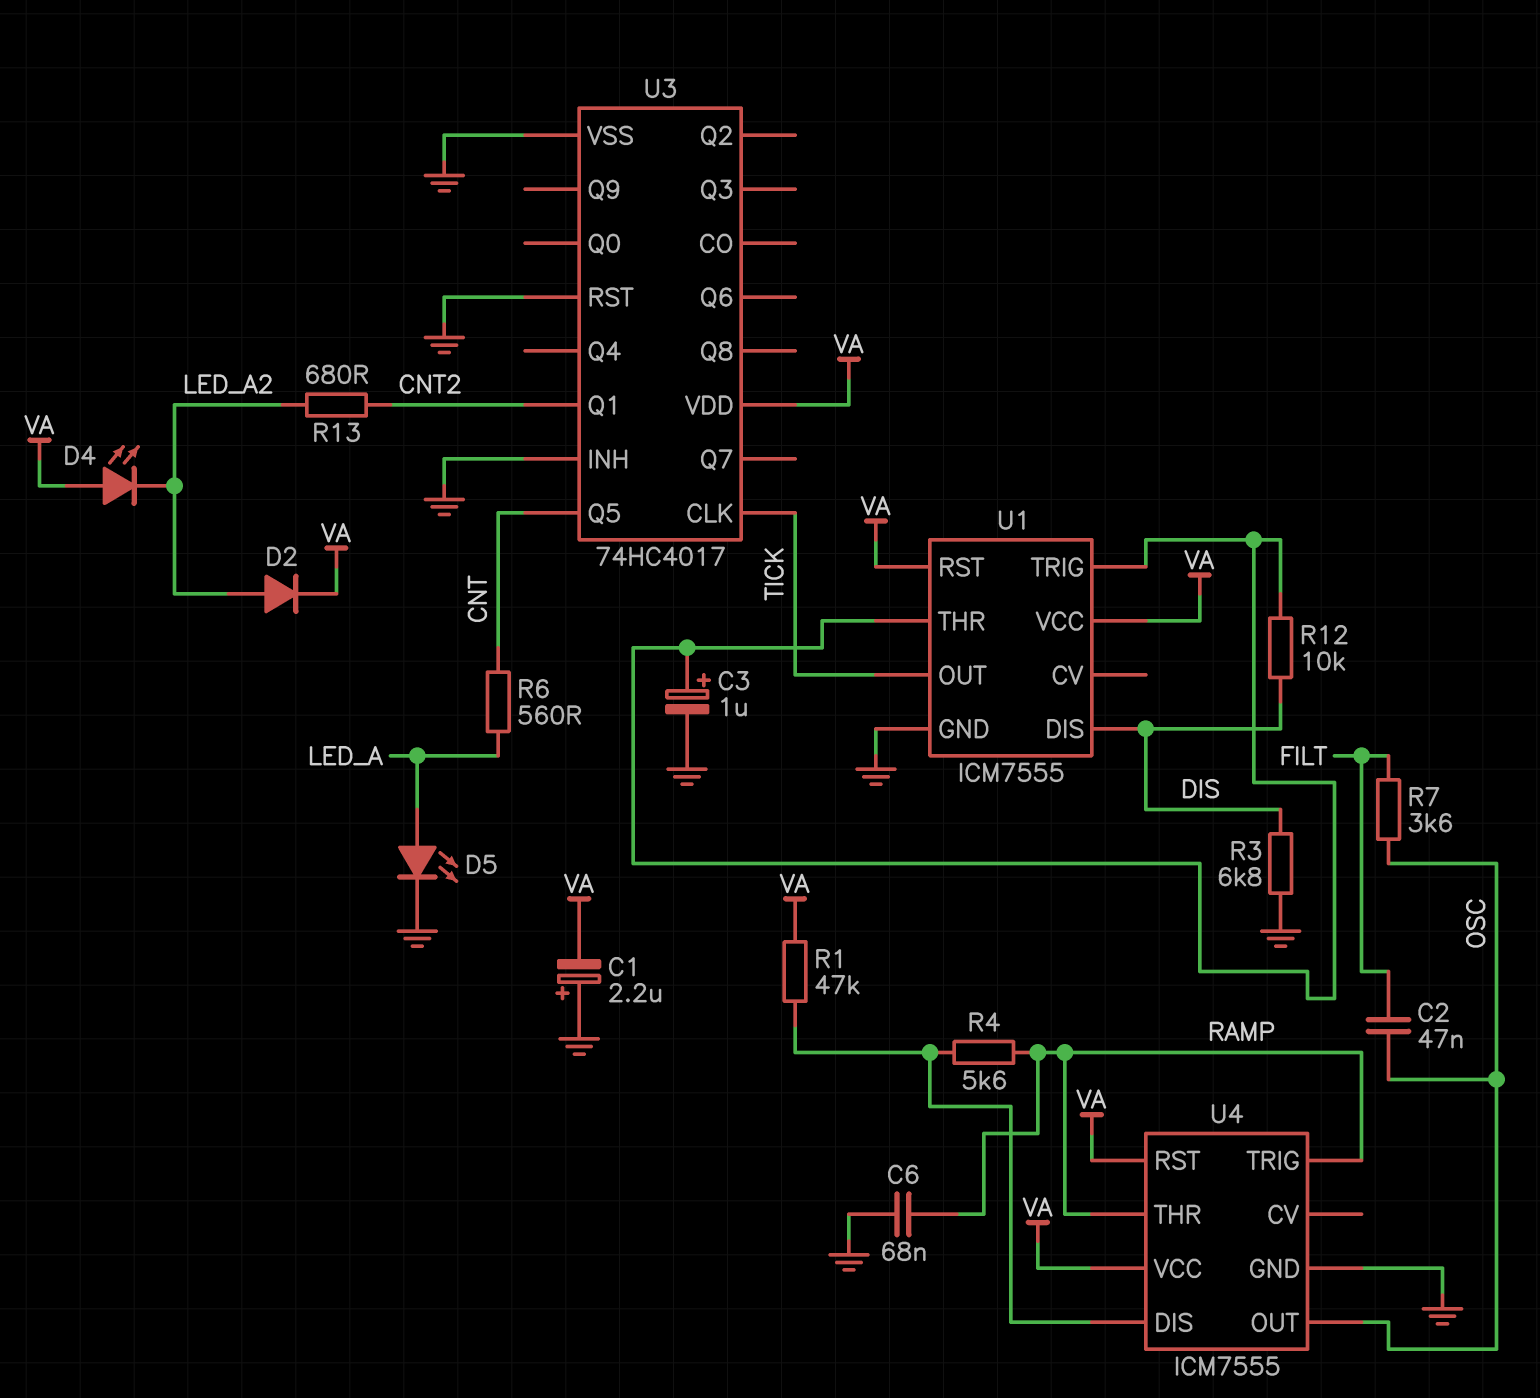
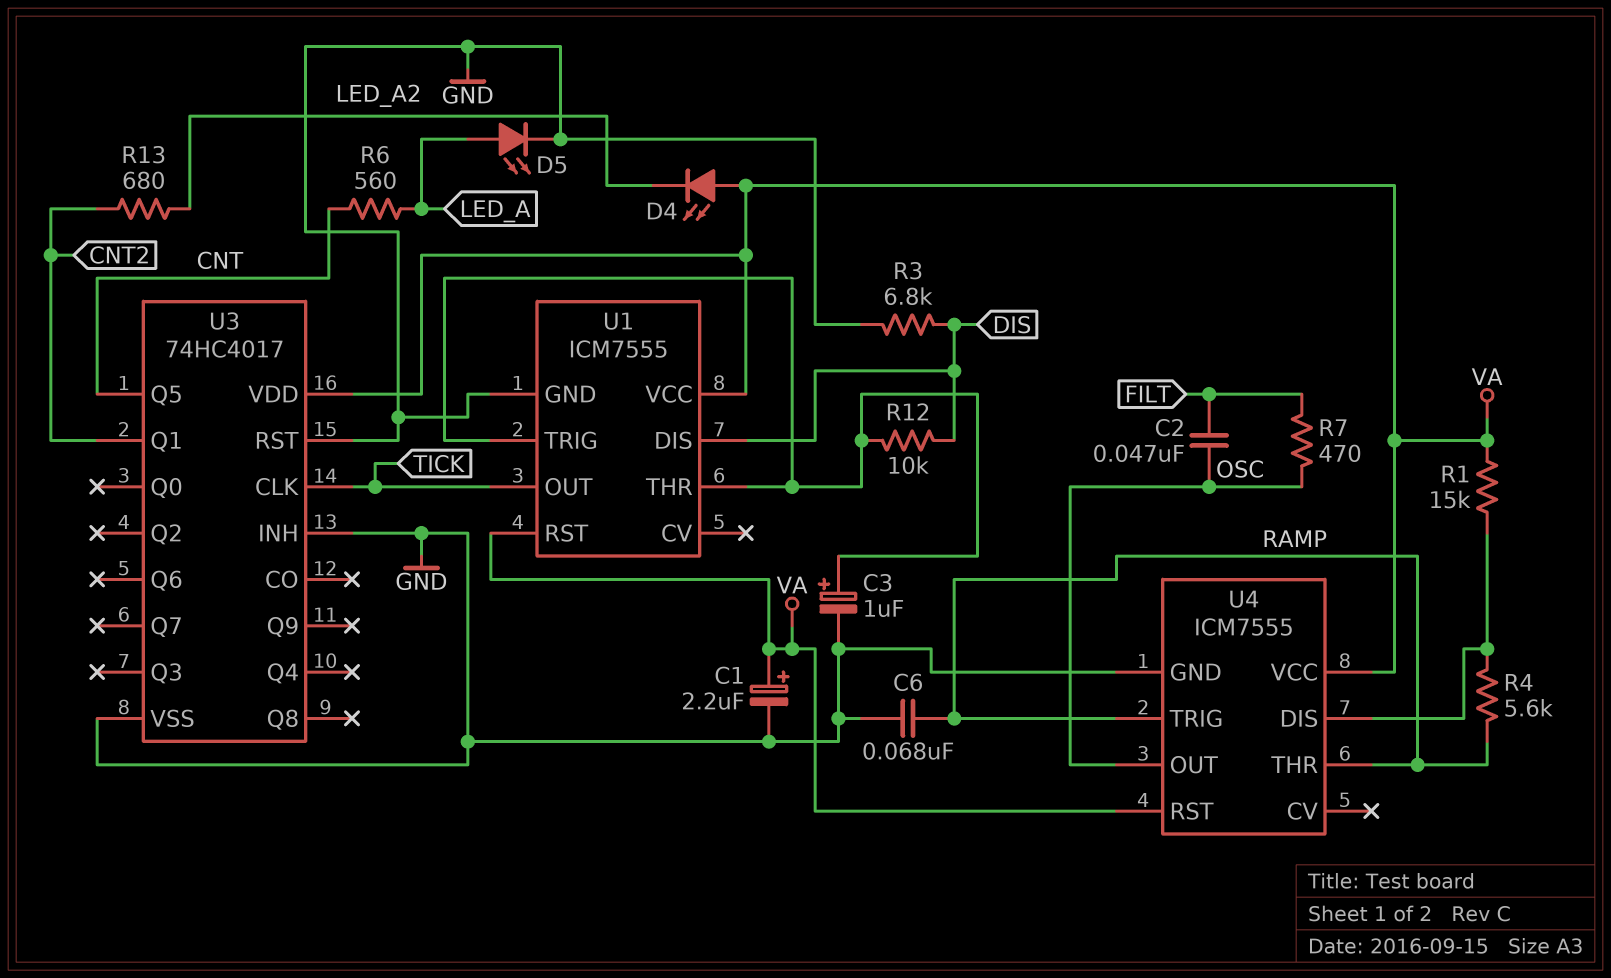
C1: 2.2uF (plus GND, minus VA) -> 2.2uF (plus VA, minus GND)
D2: diode (A LED_A2, K VA) -> none
R1: 47k (U4/DIS, VA) -> 15k (U4/DIS, VA)
R7: 3.6k (FILT, OSC) -> 470 (FILT, OSC)

